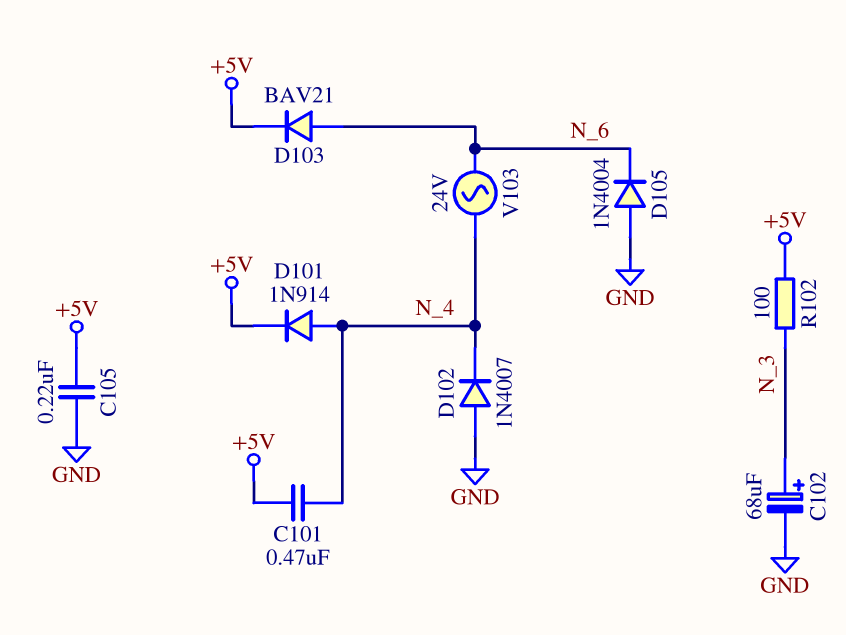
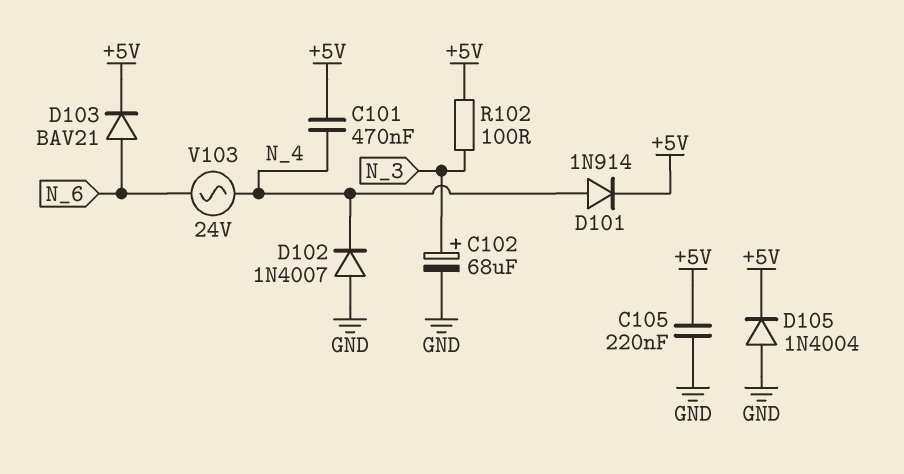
D105: diode 1N4004 (A GND, K N_6) -> diode 1N4004 (A GND, K +5V)

